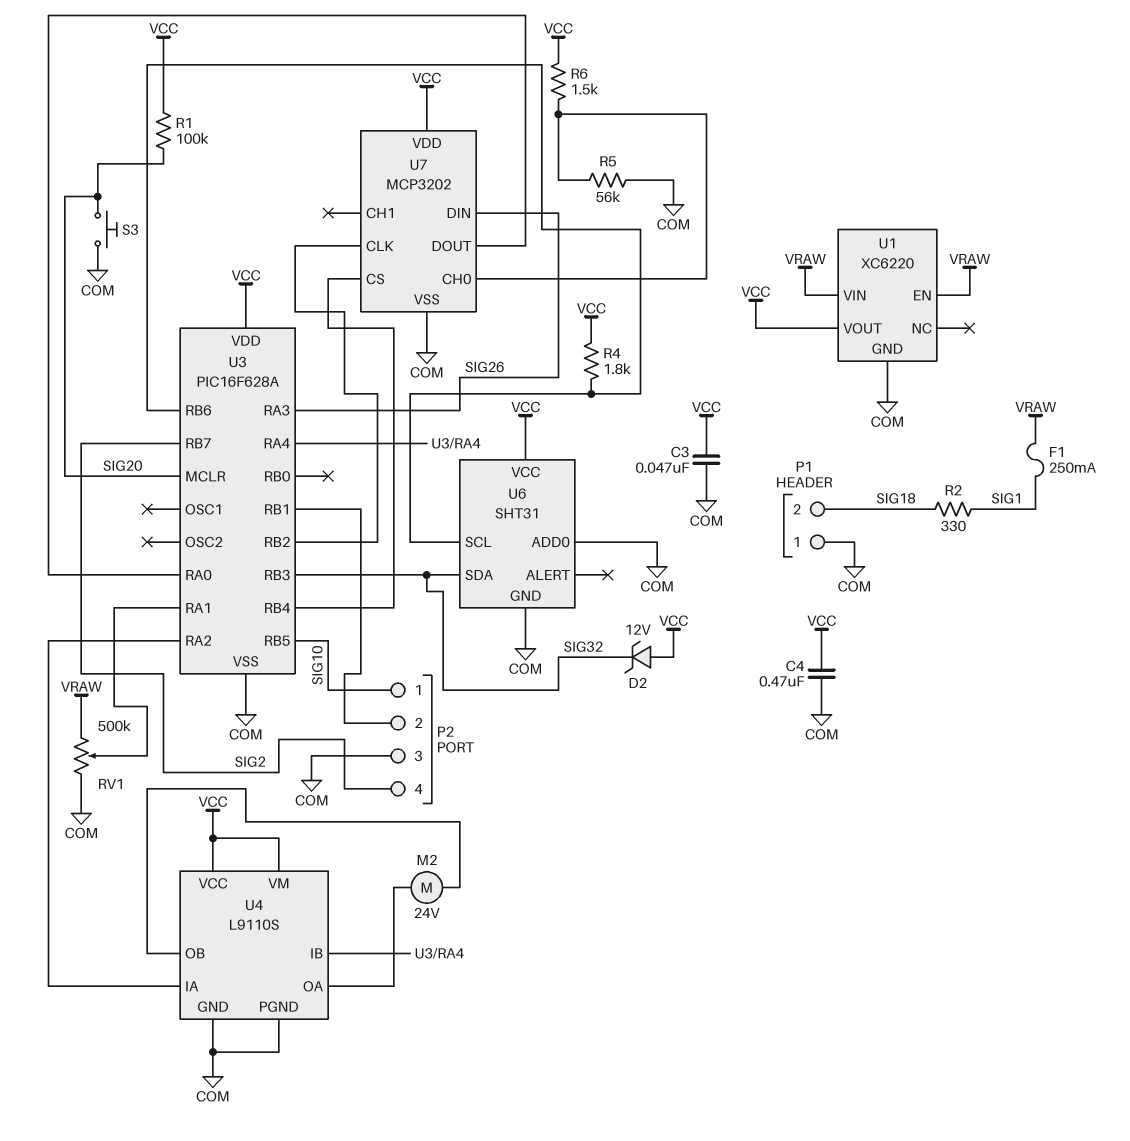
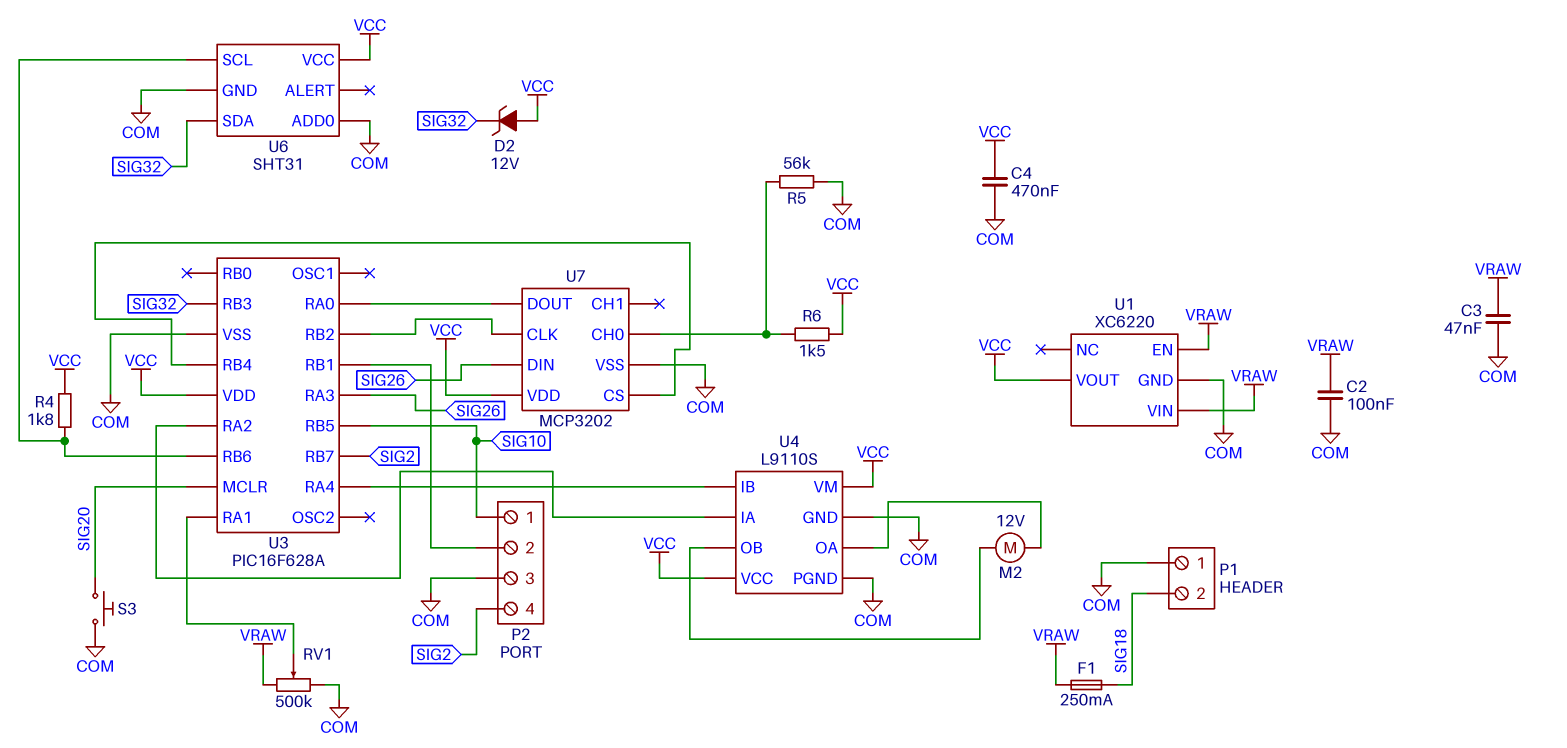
C2: none -> 100nF (COM, VRAW)
C3: 47nF (COM, VCC) -> 47nF (COM, VRAW)
F1: 250mA (SIG1, VRAW) -> 250mA (SIG18, VRAW)
M2: motor 24V (U4/OA, U4/OB) -> motor 12V (U4/OA, U4/OB)
R1: 100k (SIG20, VCC) -> none
R2: 330 (SIG1, SIG18) -> none

